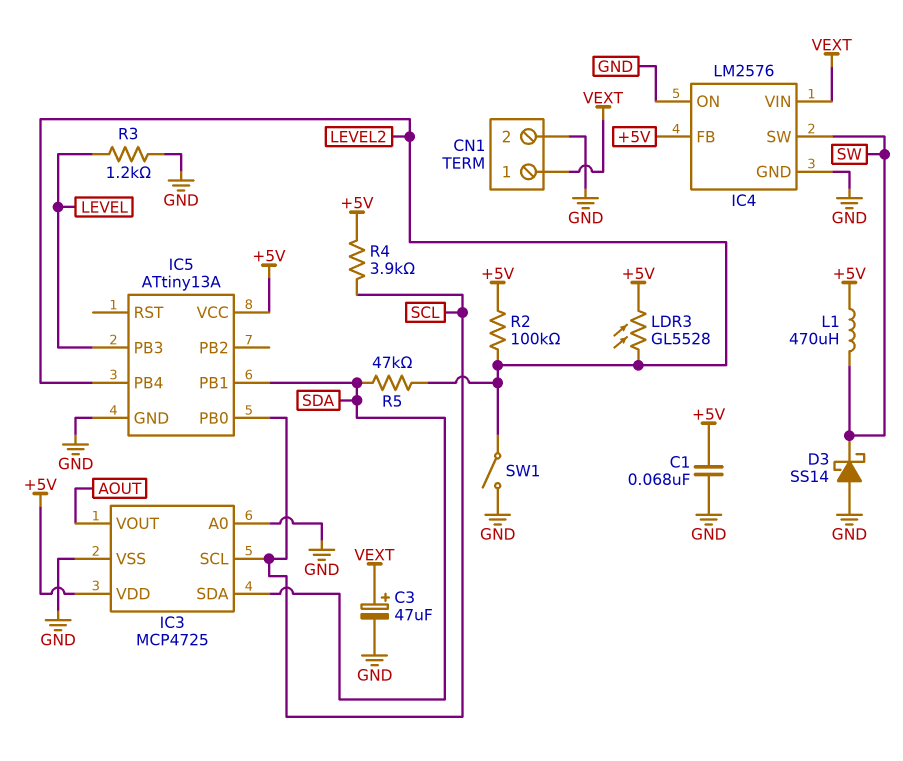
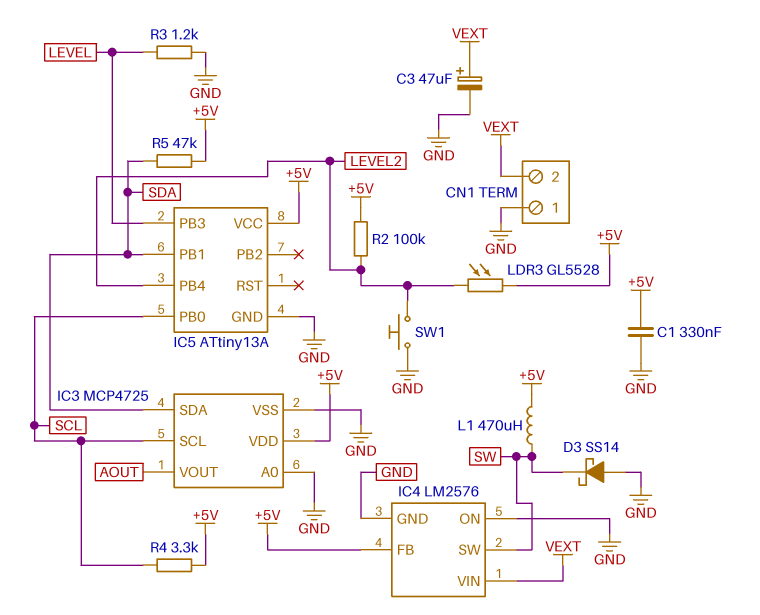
C1: 68nF (+5V, GND) -> 330nF (+5V, GND)
CN1 pin 1: VEXT -> GND
CN1 pin 2: GND -> VEXT
R4: 3.9k (+5V, SCL) -> 3.3k (+5V, SCL)
R5: 47k (LEVEL2, SDA) -> 47k (+5V, SDA)
SW1: switch (GND, LEVEL2) -> button (GND, LEVEL2)

